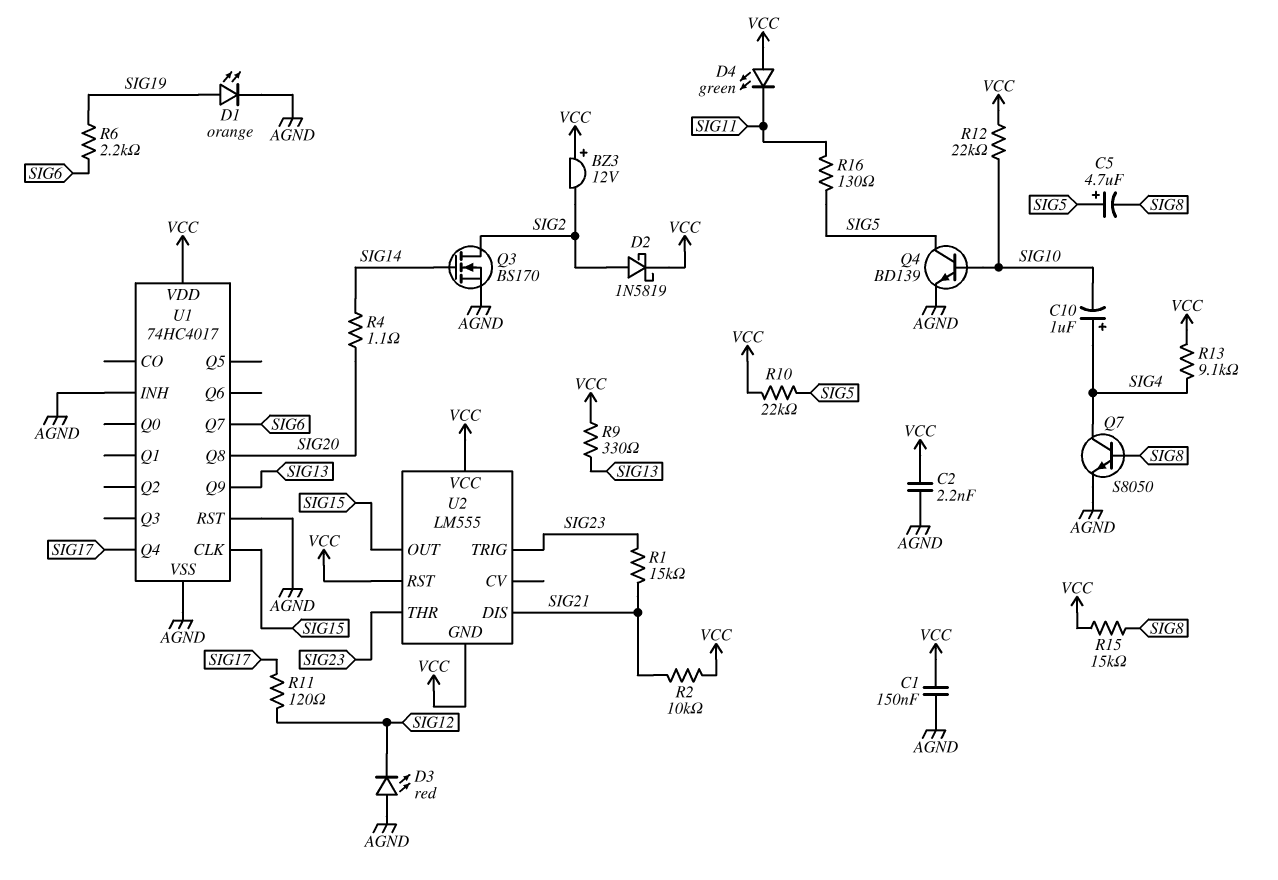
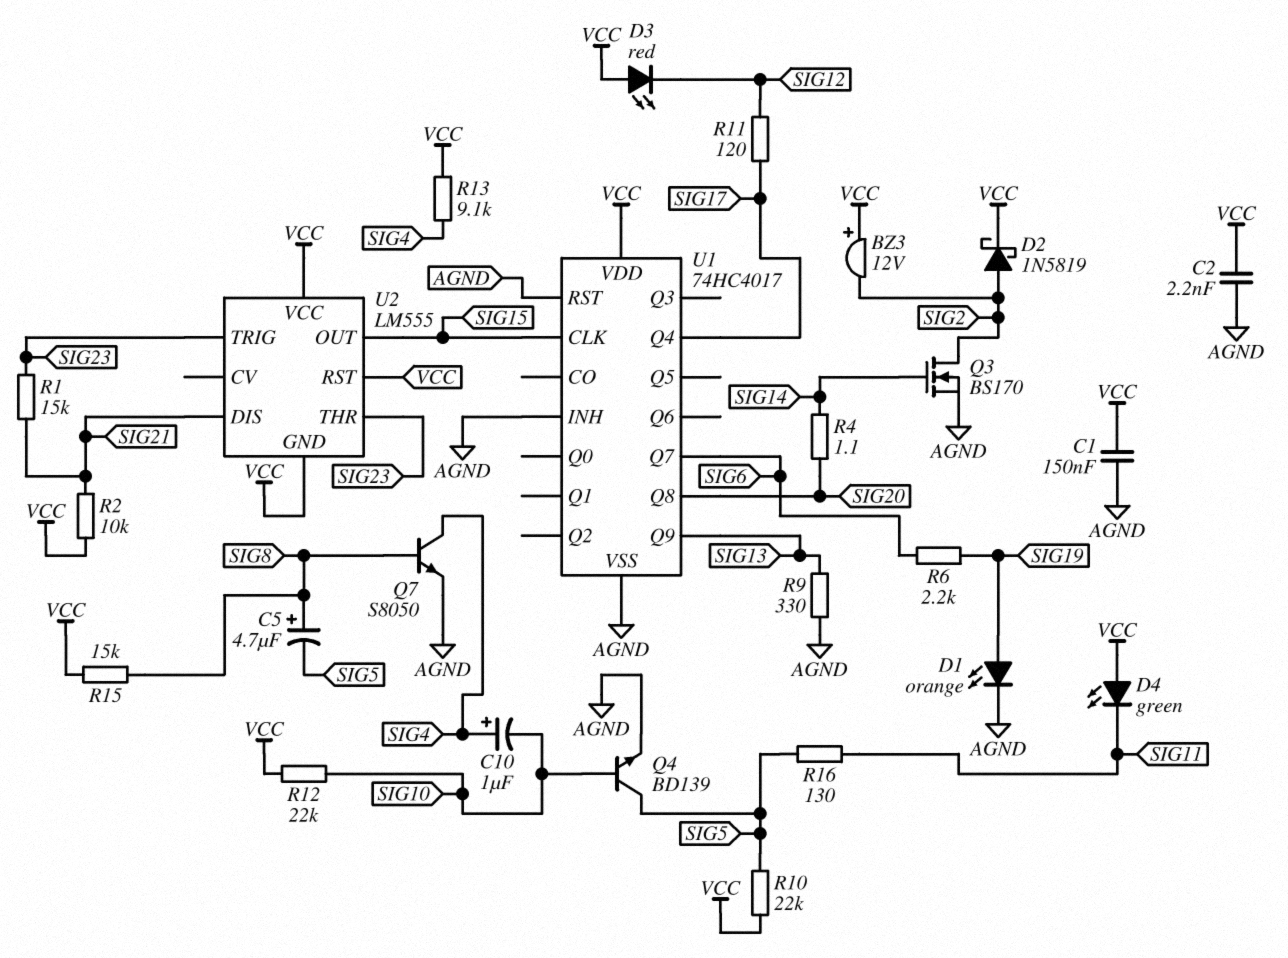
C5: 4.7uF (plus SIG5, minus SIG8) -> 4.7uF (plus SIG8, minus SIG5)
D3: LED red (A AGND, K SIG12) -> LED red (A VCC, K SIG12)
R9: 330 (SIG13, VCC) -> 330 (AGND, SIG13)

